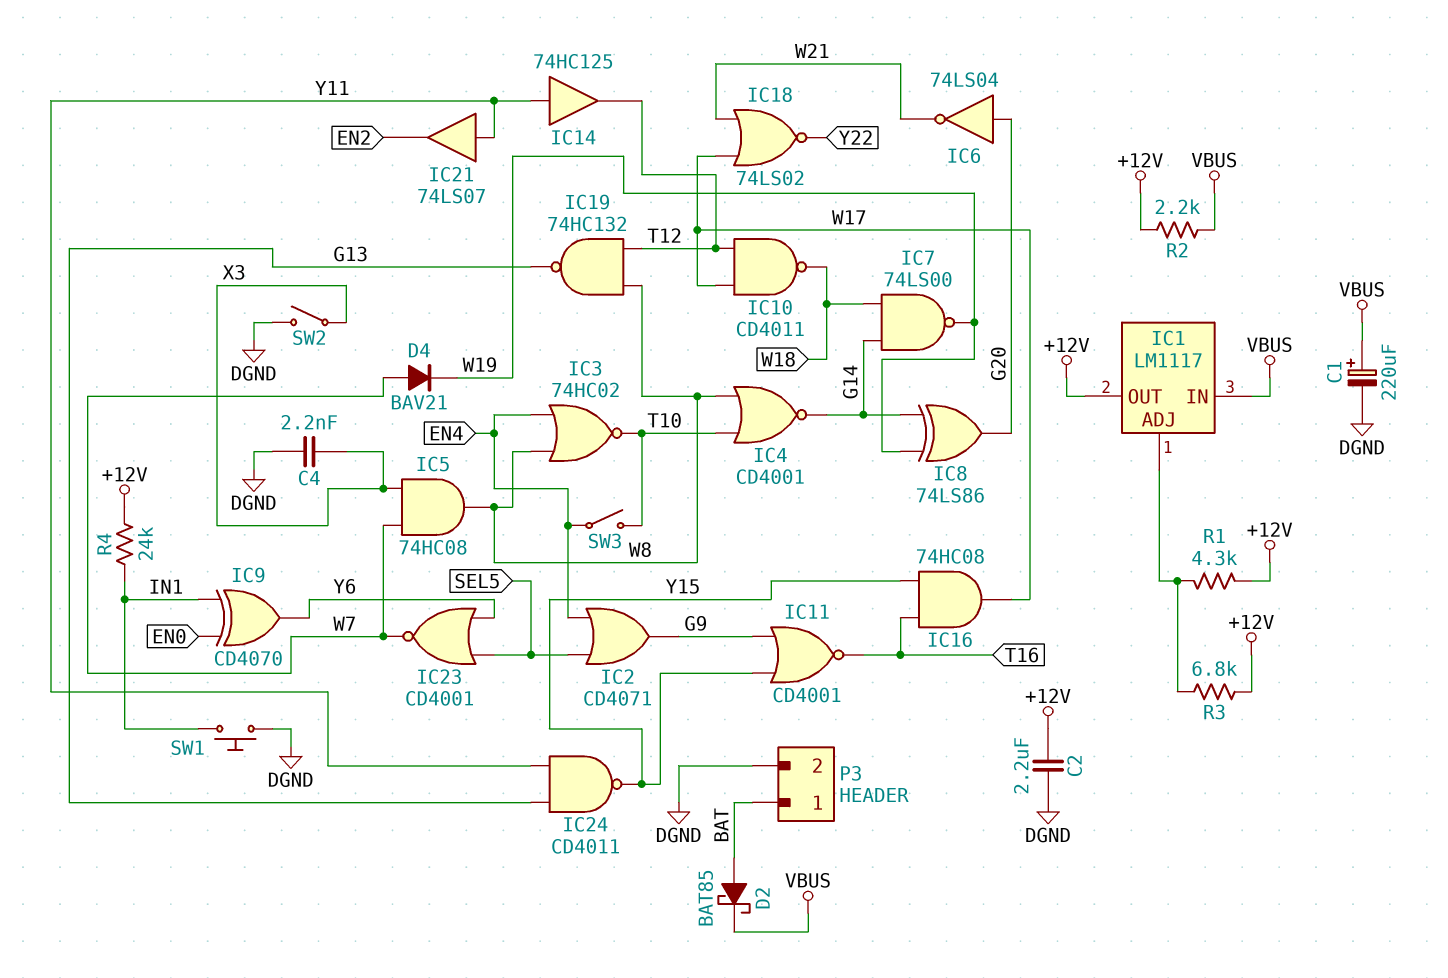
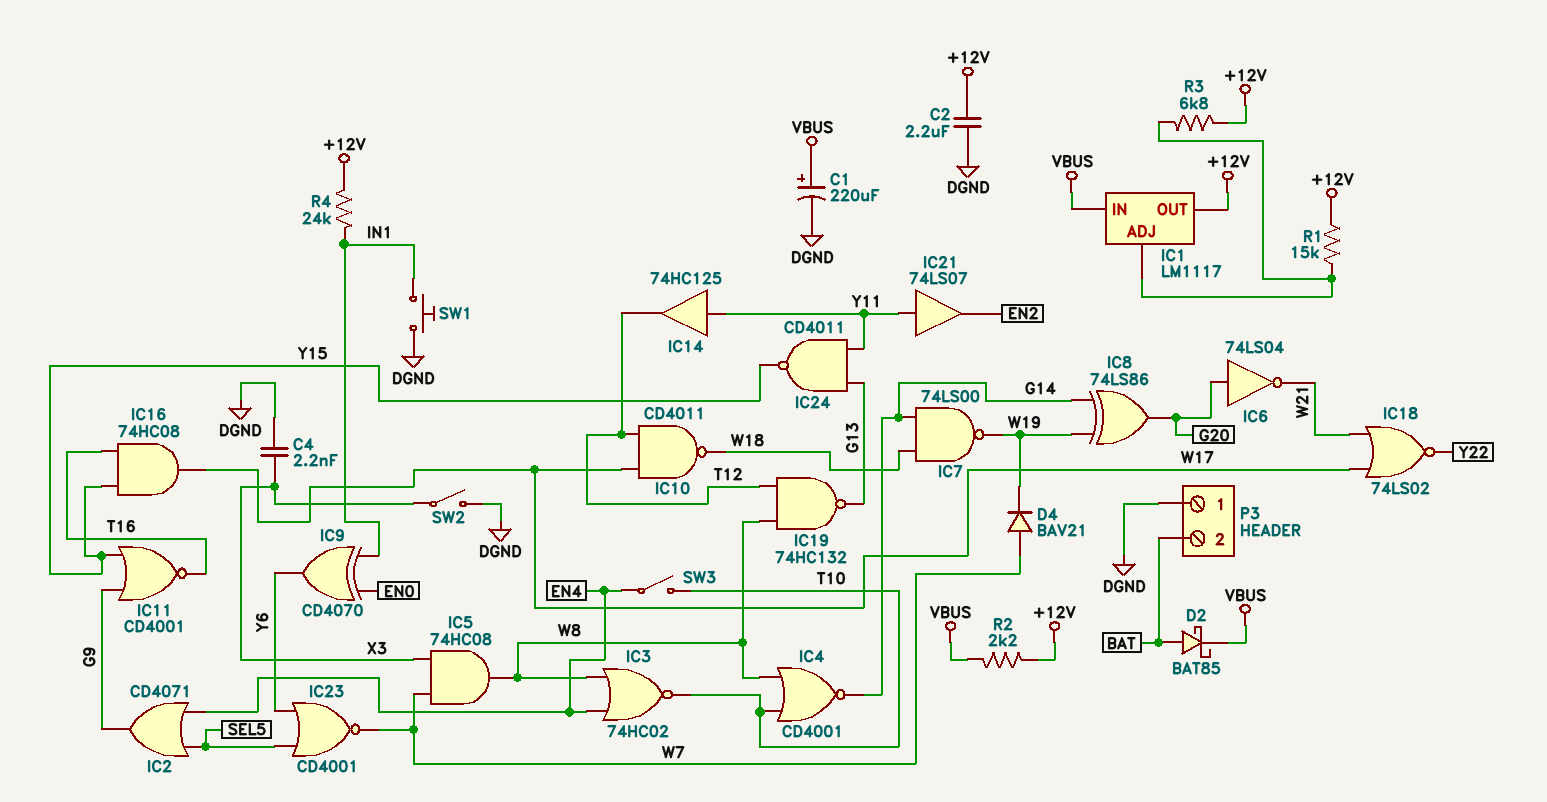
P3 pin 1: BAT -> DGND
P3 pin 2: DGND -> BAT
R1: 4.3k (+12V, IC1/ADJ) -> 15k (+12V, IC1/ADJ)

